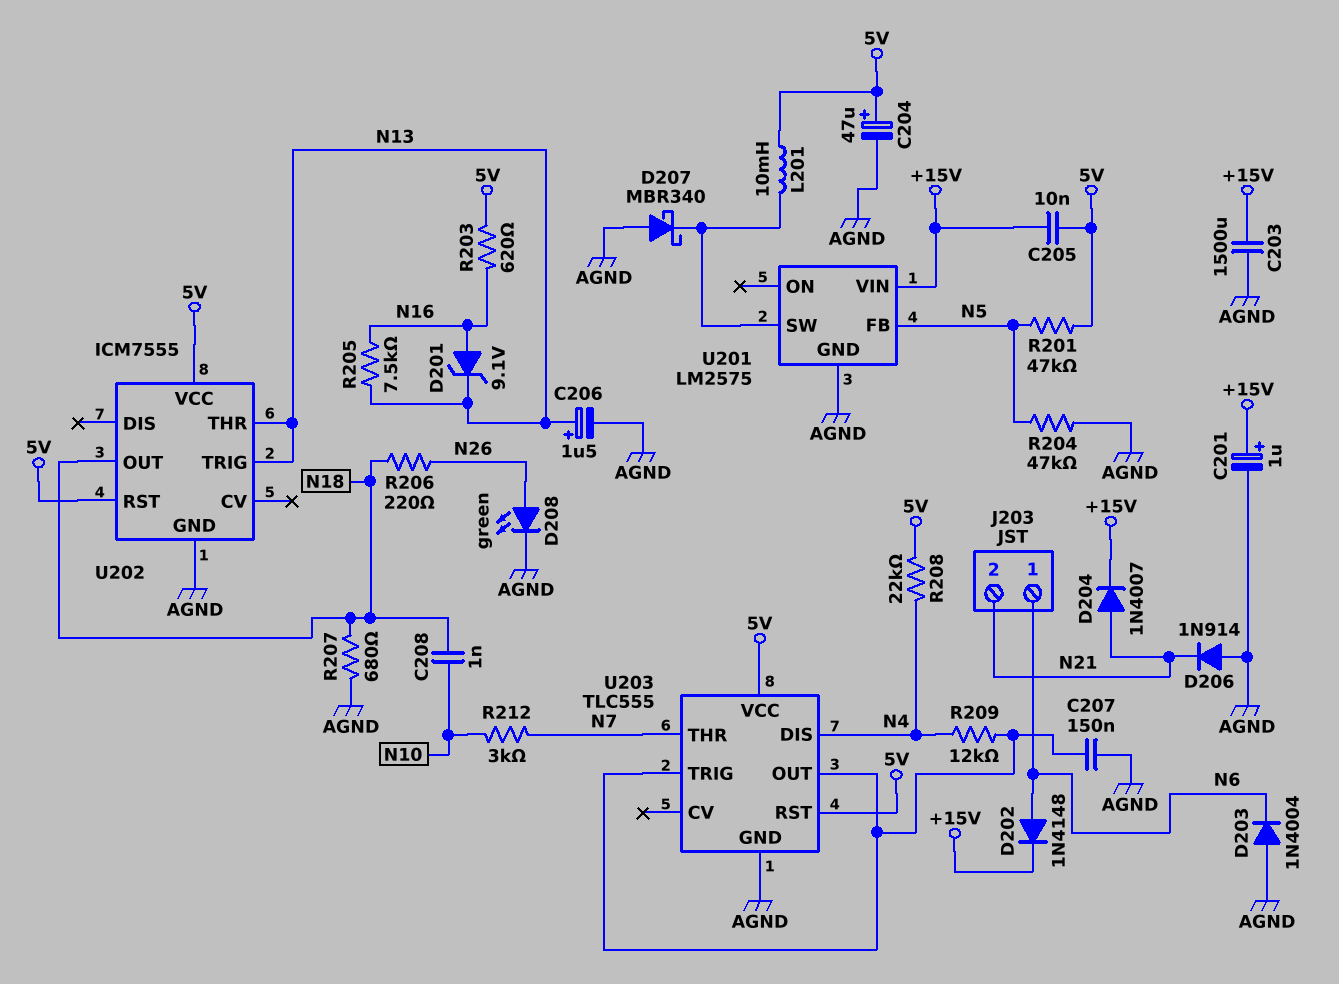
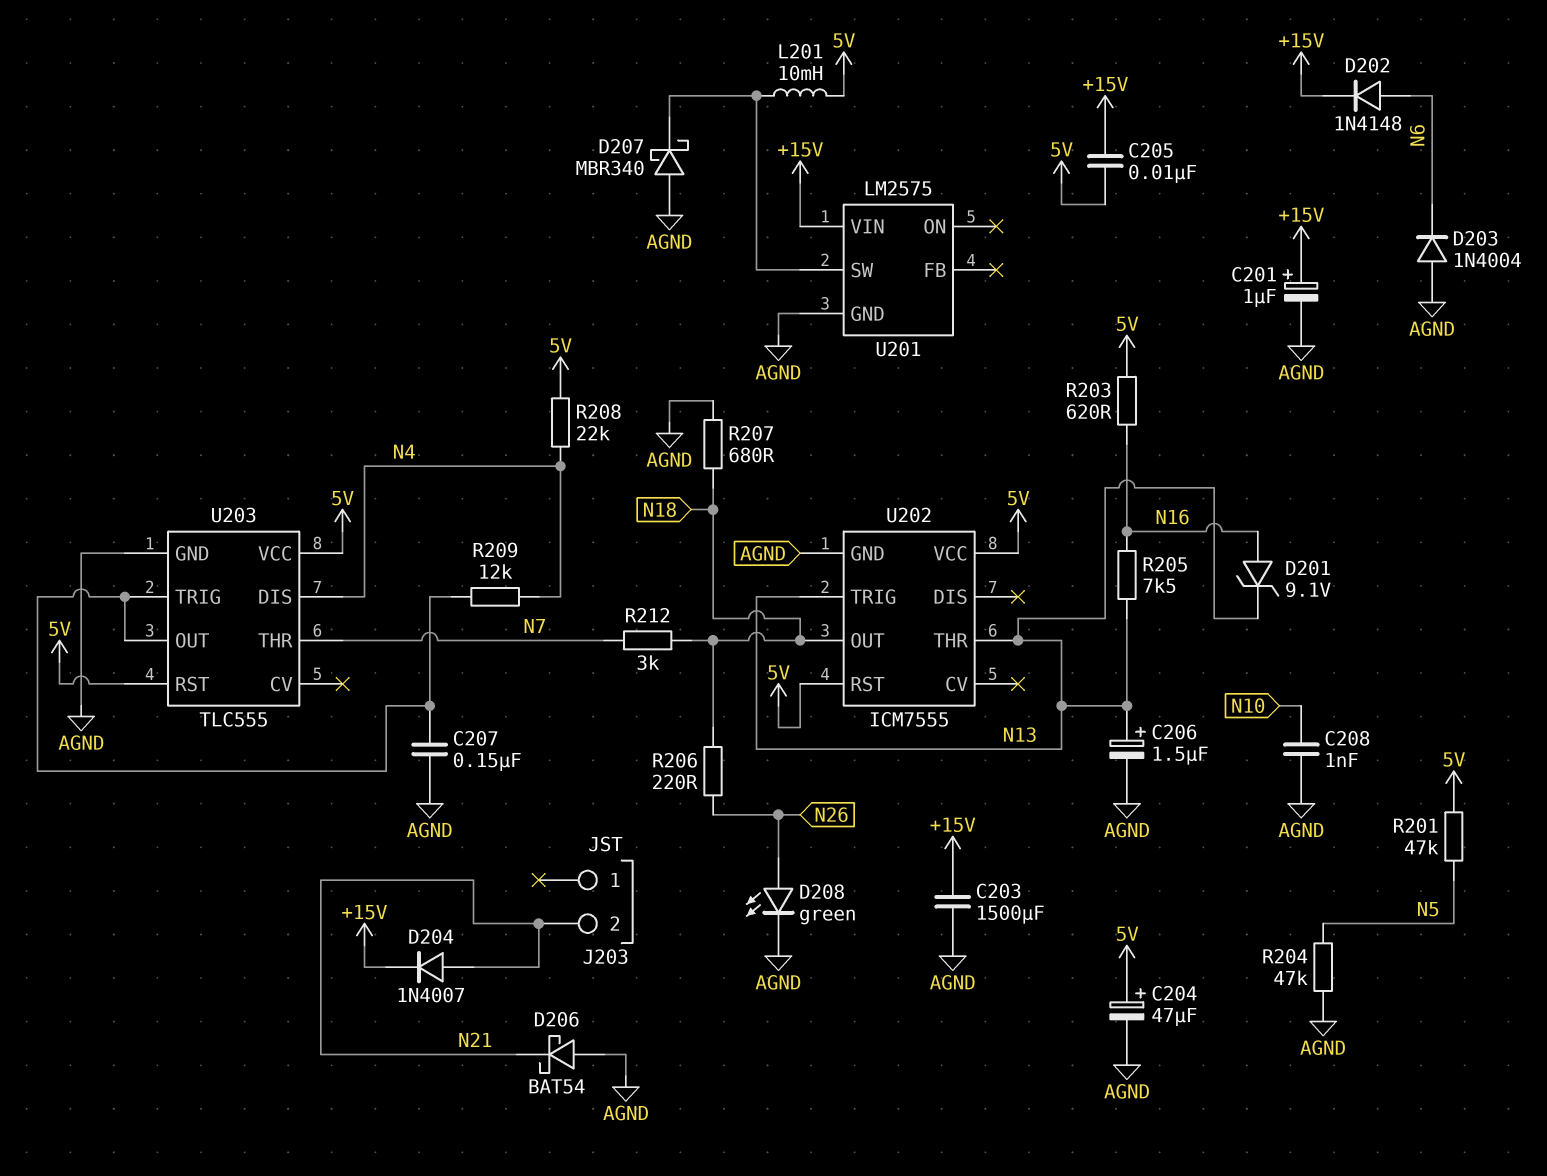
C208: 1nF (N10, N18) -> 1nF (AGND, N10)
D206: diode 1N914 (A AGND, K N21) -> schottky BAT54 (A AGND, K N21)
J203 pin 1: N6 -> none
R212: 3k (N7, N10) -> 3k (N7, N18)
U201 pin FB: N5 -> none

